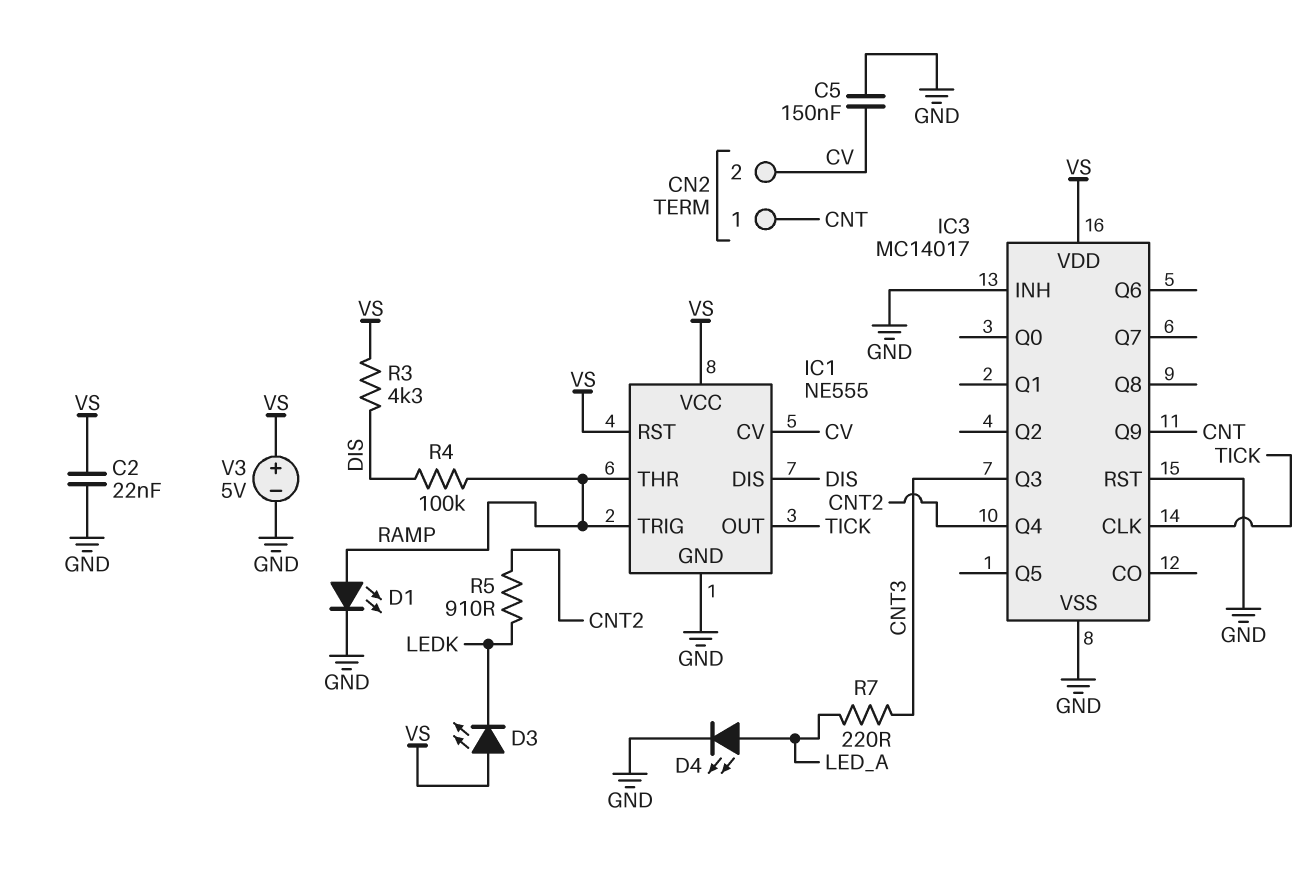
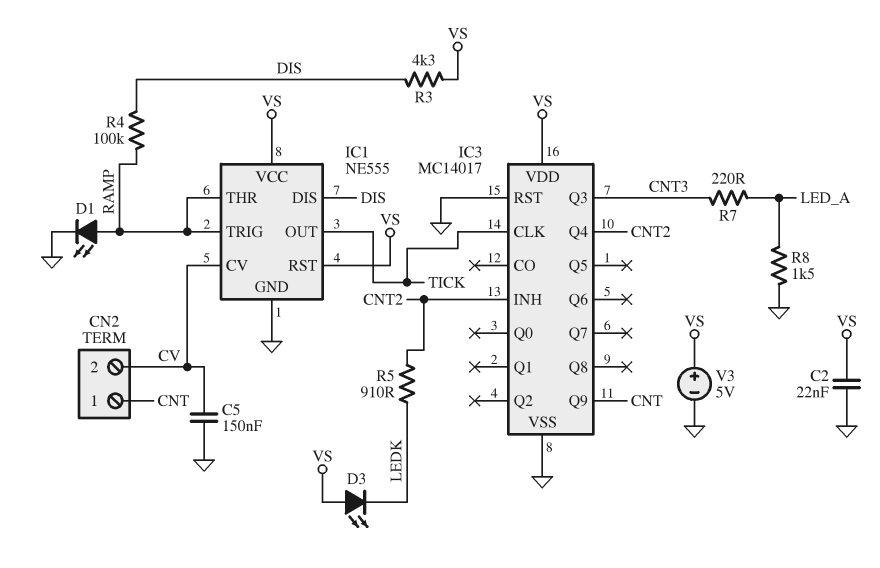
D4: LED (A LED_A, K GND) -> none
IC3 pin INH: GND -> CNT2
R8: none -> 1.5k (GND, LED_A)

